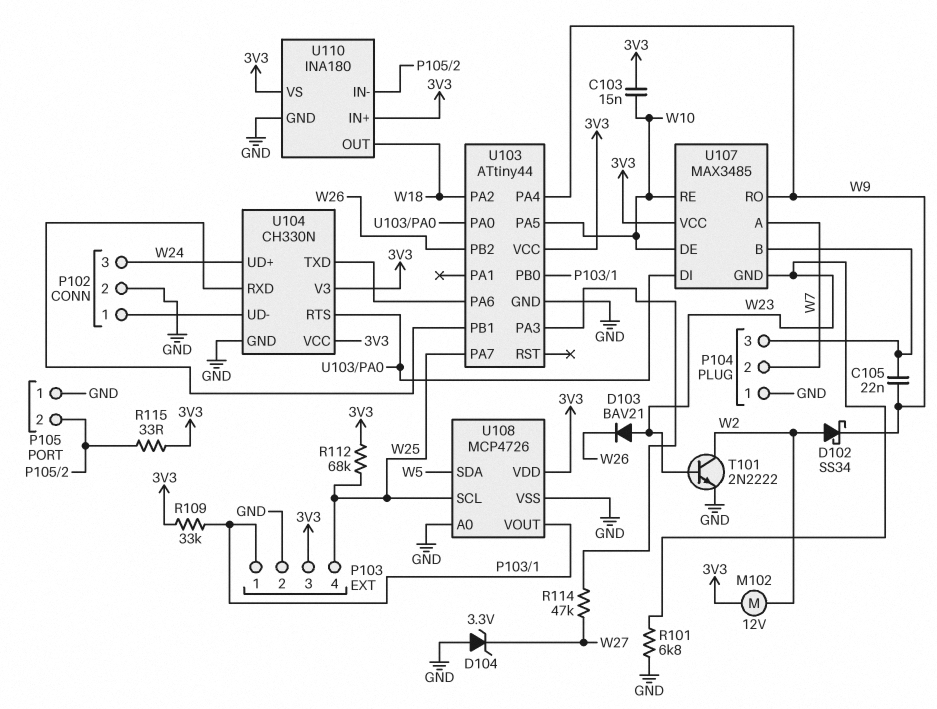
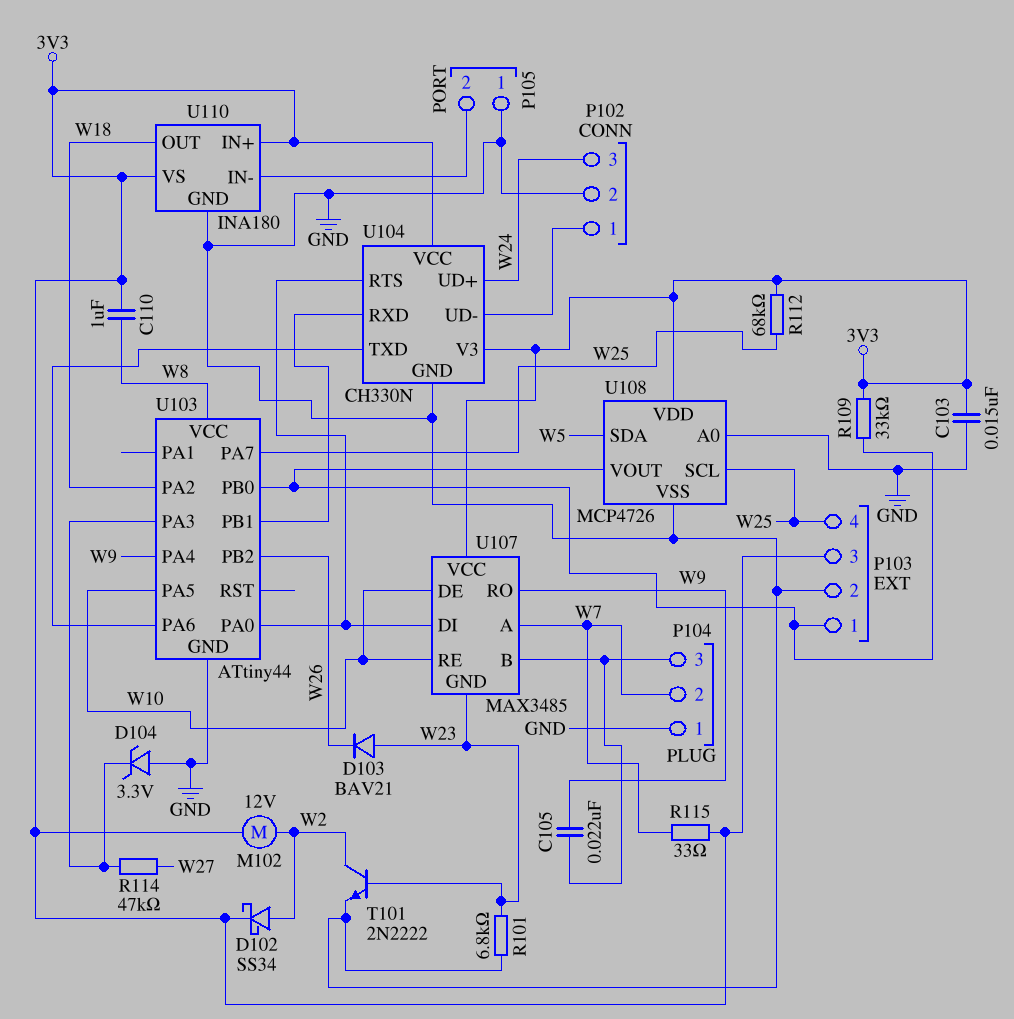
C103: 15nF (3V3, W10) -> 15nF (3V3, GND)
C110: none -> 1uF (3V3, W8)
D102: schottky SS34 (A W2, K W9) -> schottky SS34 (A W2, K 3V3)
D104: zener 3.3V (A GND, K W27) -> zener 3.3V (A GND, K U103/PA3)
R115: 33 (3V3, P105/2) -> 33 (3V3, W7)
U103 pin VCC: 3V3 -> W8

